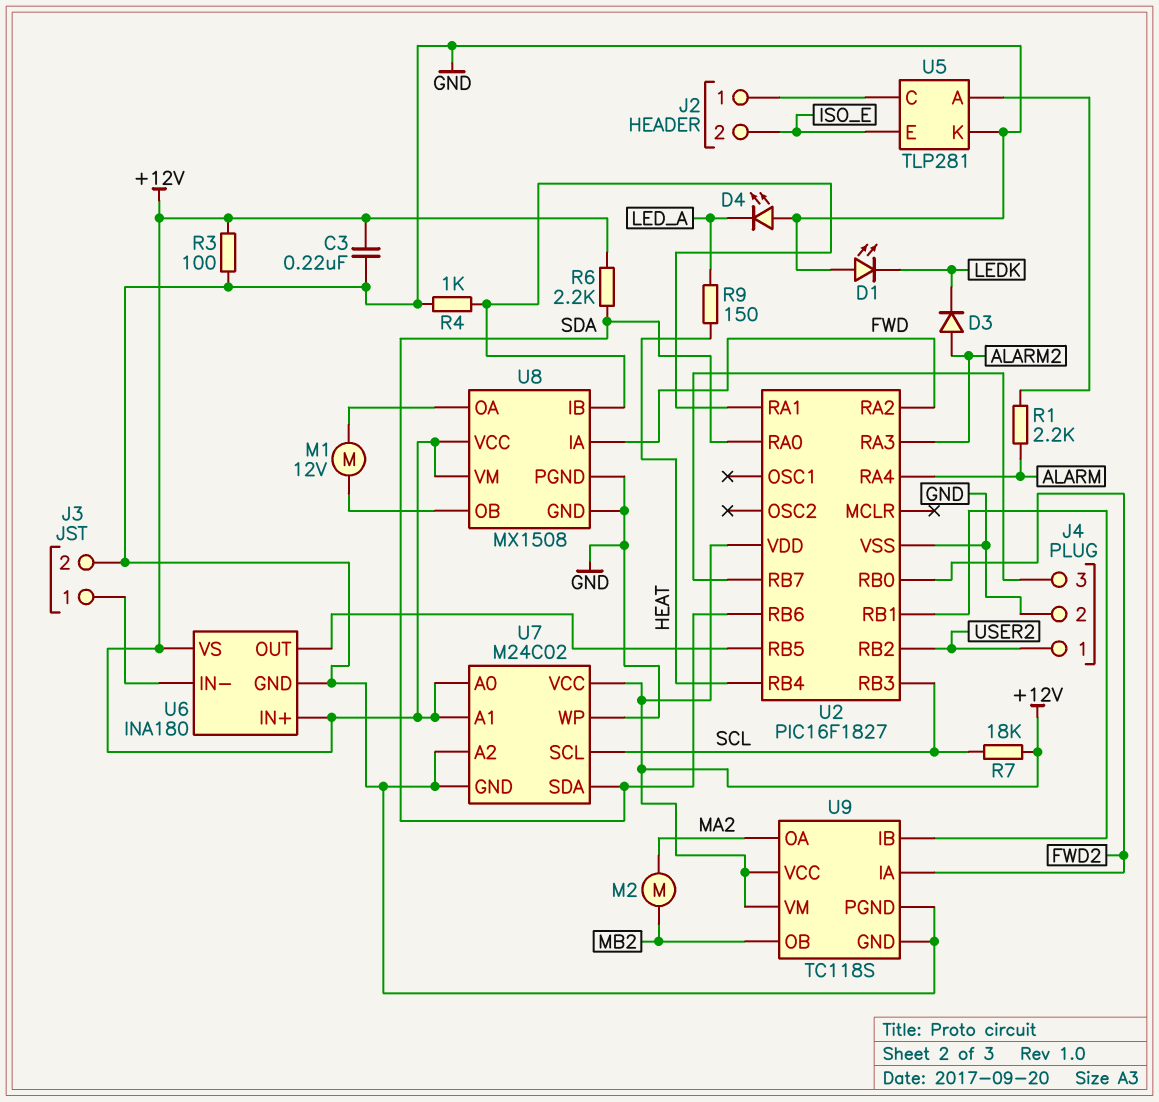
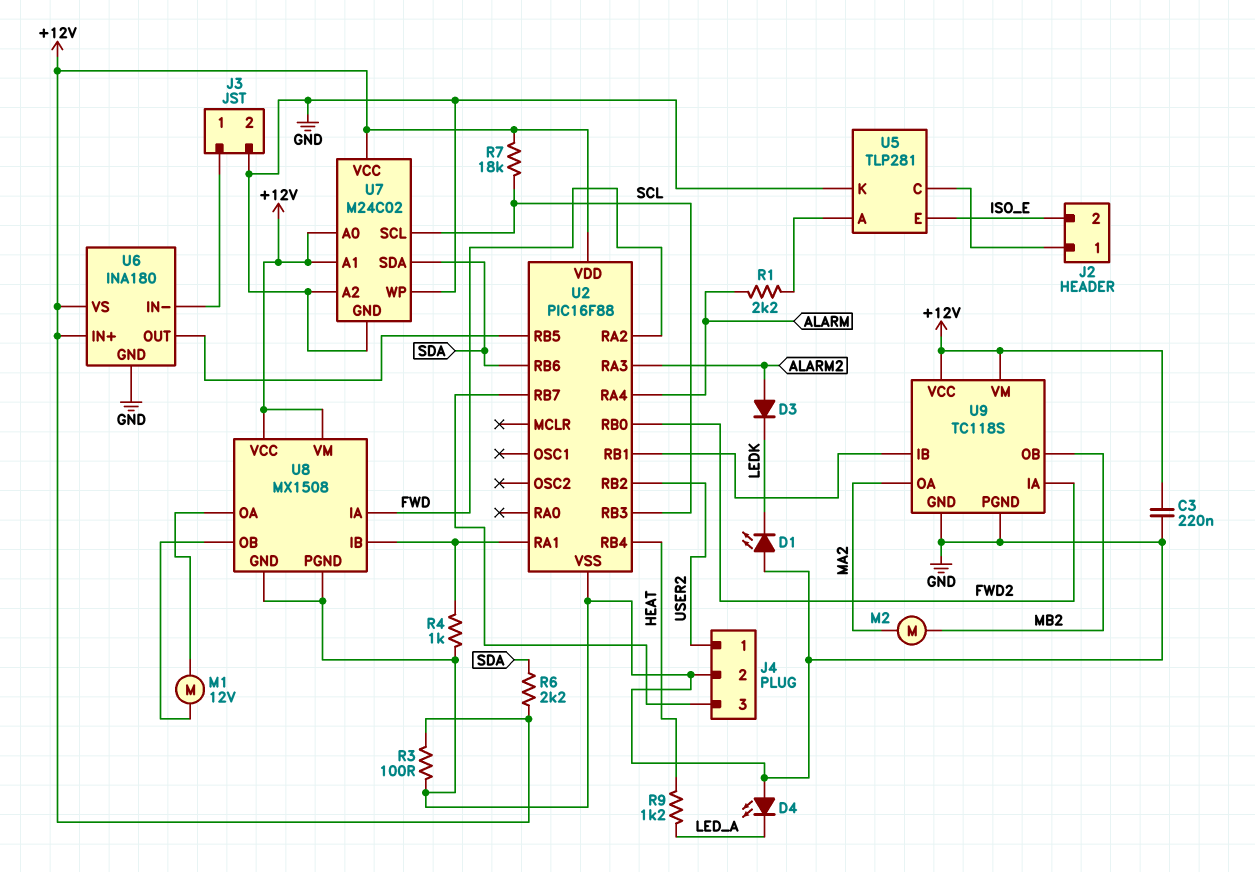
R9: 150 (HEAT, LED_A) -> 1.2k (HEAT, LED_A)
U2: PIC16F1827 -> PIC16F88
U2 pin RA0: SDA -> none

